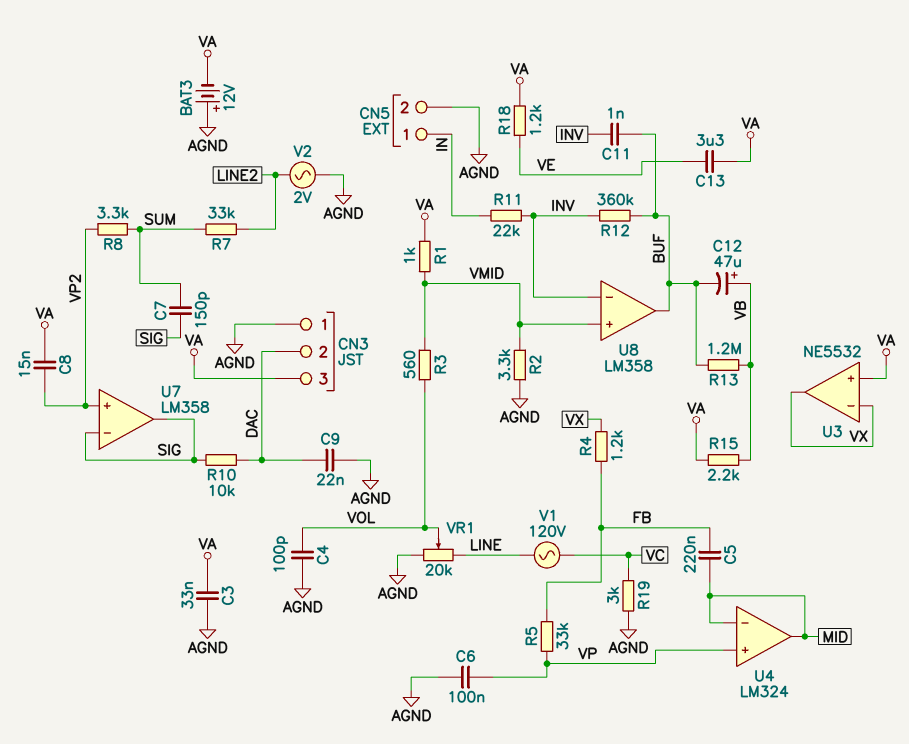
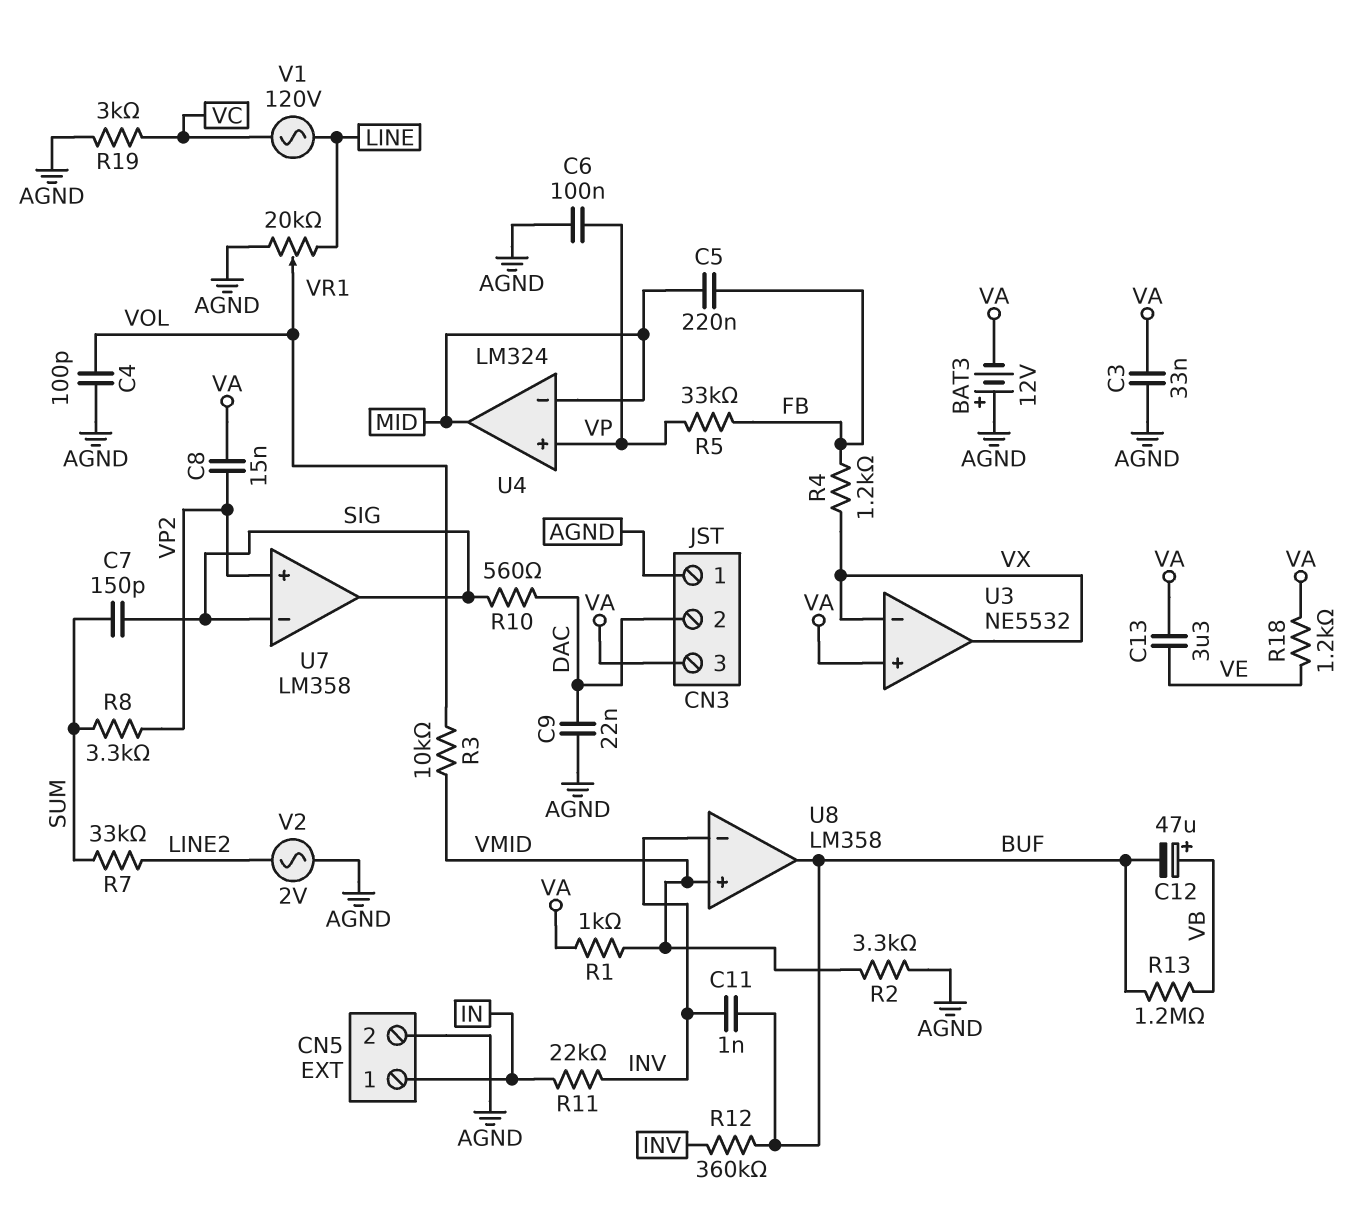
R3: 560 (VMID, VOL) -> 10k (VMID, VOL)
R10: 10k (DAC, SIG) -> 560 (DAC, SIG)
R15: 2.2k (VA, VB) -> none

